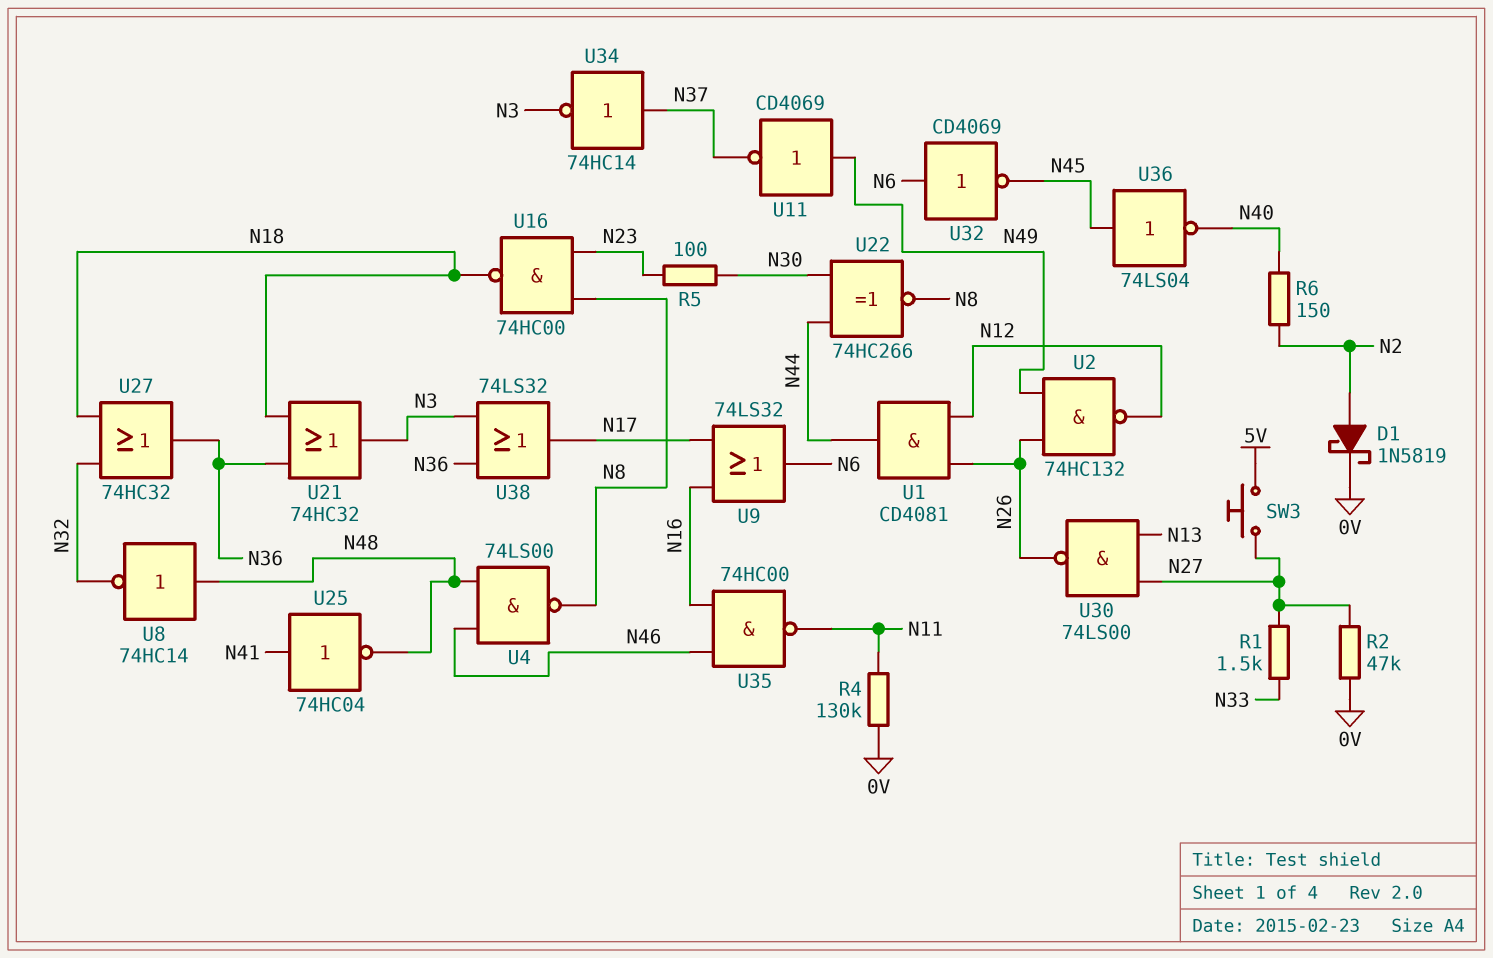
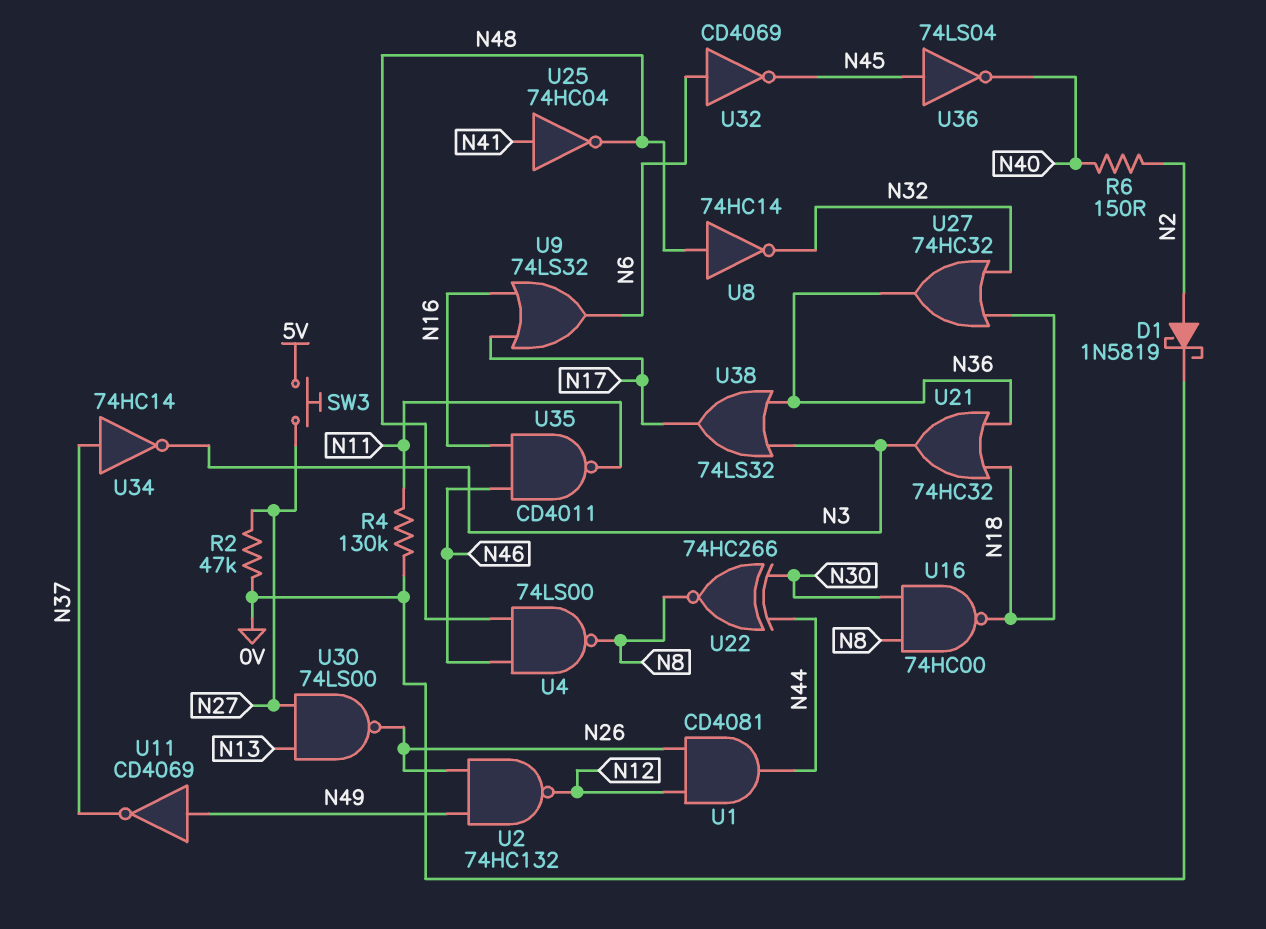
R1: 1.5k (N27, N33) -> none
R5: 100 (N23, N30) -> none
U16: NAND 74HC00 (in N8, in N23, out N18) -> NAND 74HC00 (in N8, in N30, out N18)
U35: NAND 74HC00 (in N16, in N46, out N11) -> NAND CD4011 (in N16, in N46, out N11)

